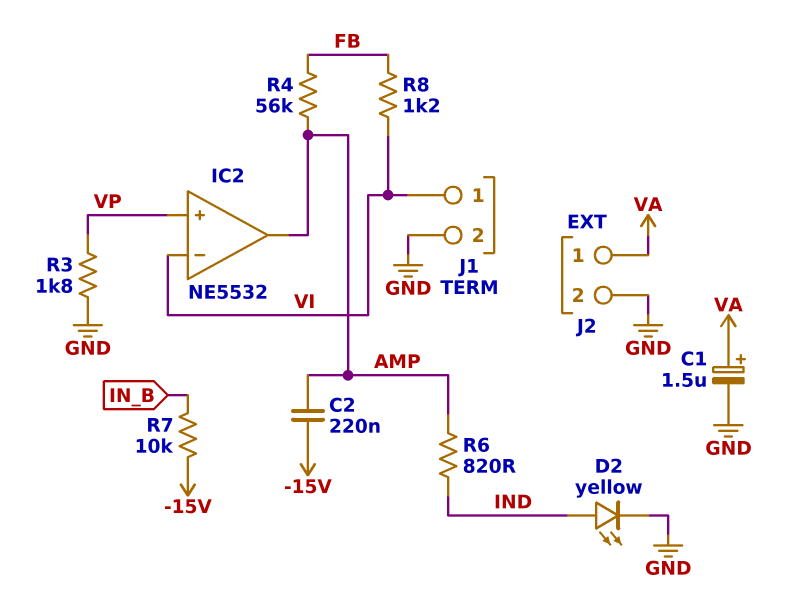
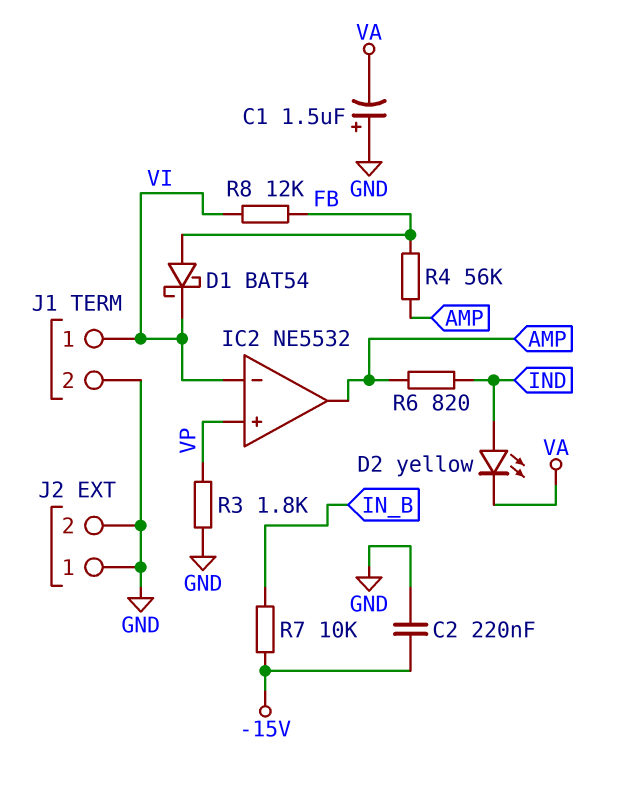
C1: 1.5uF (plus VA, minus GND) -> 1.5uF (plus GND, minus VA)
C2: 220nF (-15V, AMP) -> 220nF (-15V, GND)
D1: none -> schottky BAT54 (A FB, K VI)
D2: LED yellow (A IND, K GND) -> LED yellow (A IND, K VA)
J2 pin 1: VA -> GND
R8: 1.2k (FB, VI) -> 12k (FB, VI)

